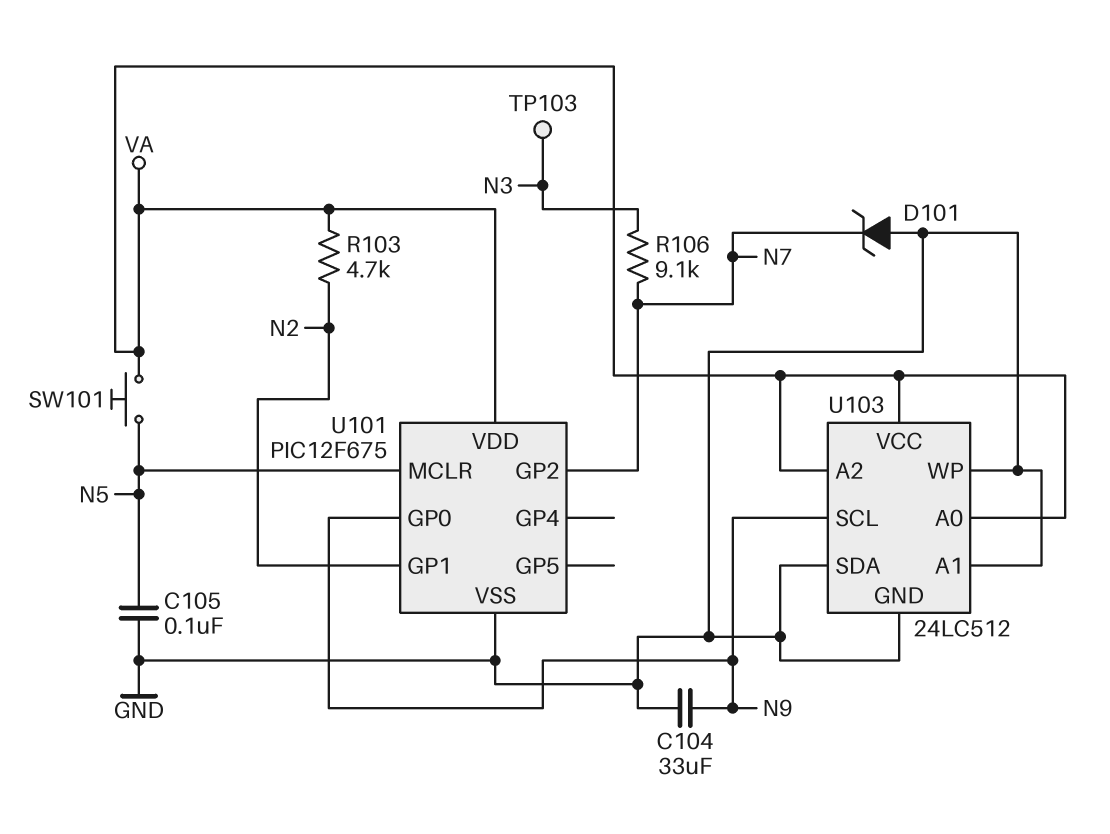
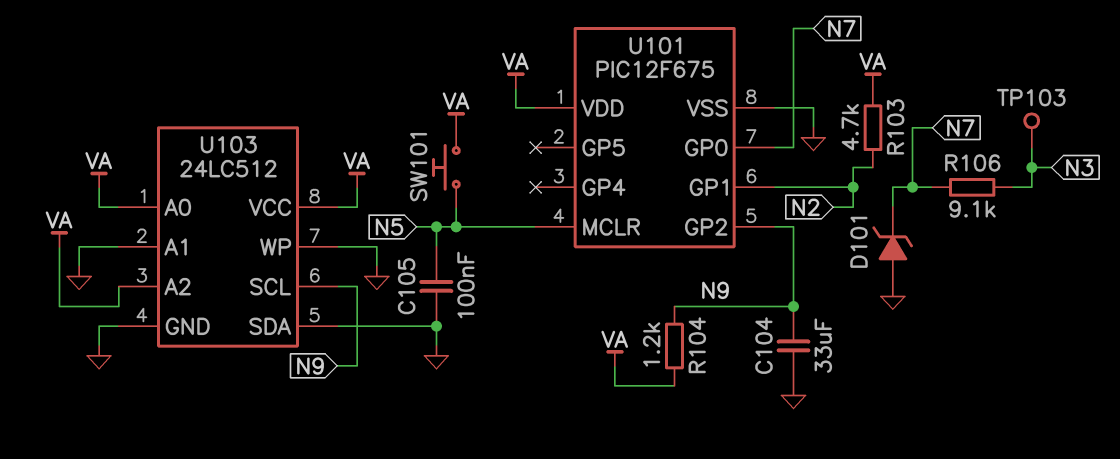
R104: none -> 1.2k (N9, VA)
U101 pin GP0: N9 -> N7
U101 pin GP2: N7 -> N9

